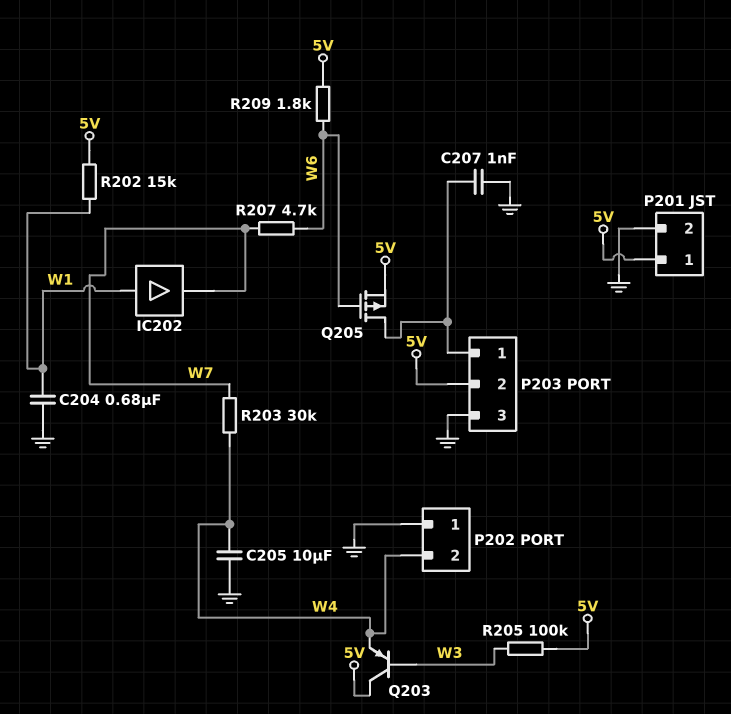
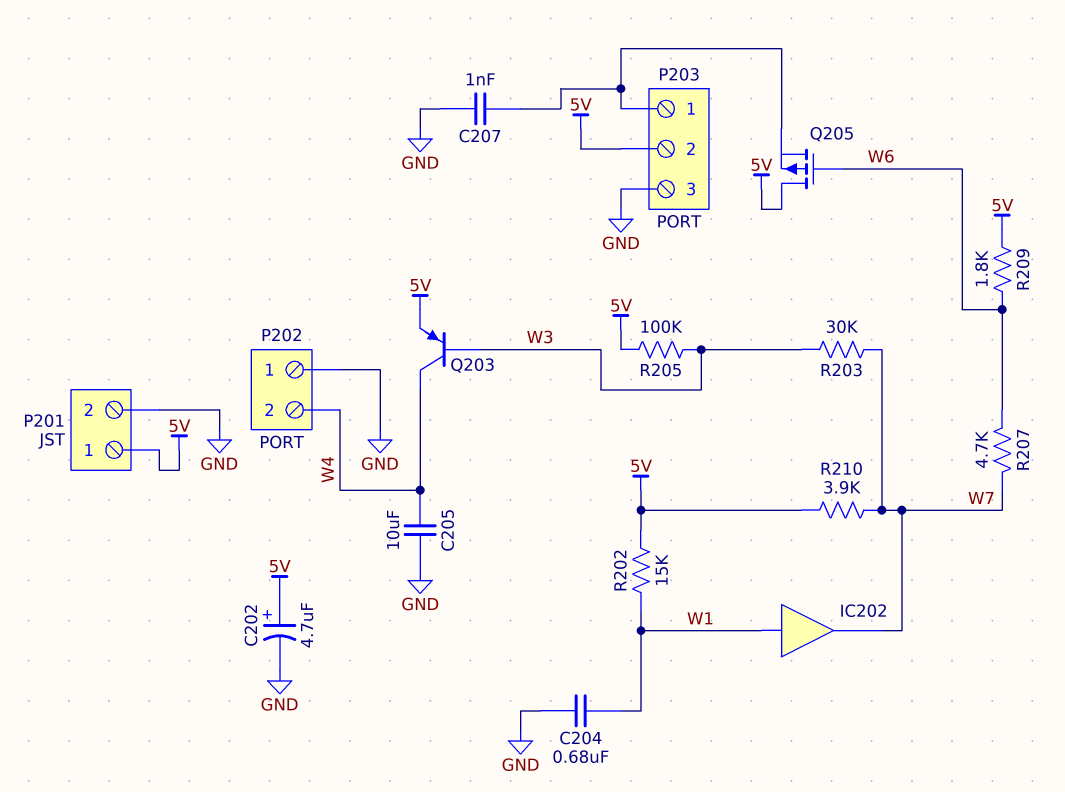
C202: none -> 4.7uF (plus 5V, minus GND)
Q203: PNP (B W3, C 5V, E W4) -> PNP (B W3, C W4, E 5V)
Q205: PMOS (G W6, D P203/1, S 5V) -> PMOS (G W6, D 5V, S P203/1)
R203: 30k (W4, W7) -> 30k (W3, W7)
R210: none -> 3.9k (5V, W7)

